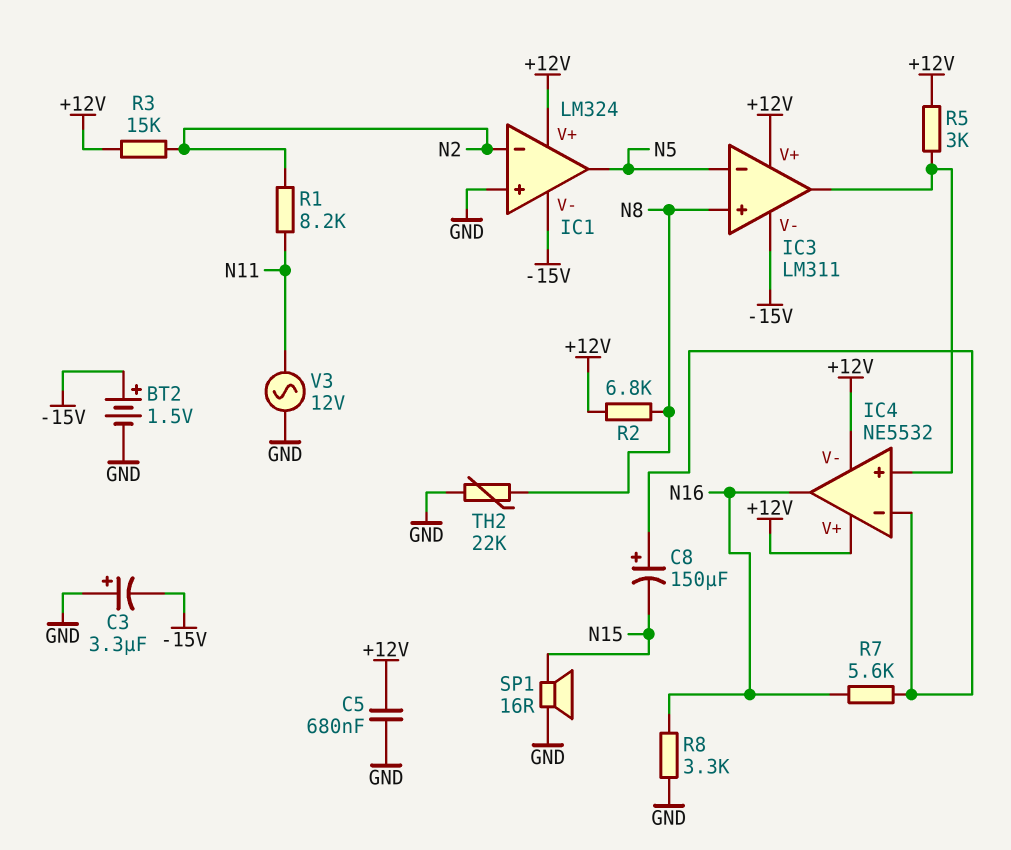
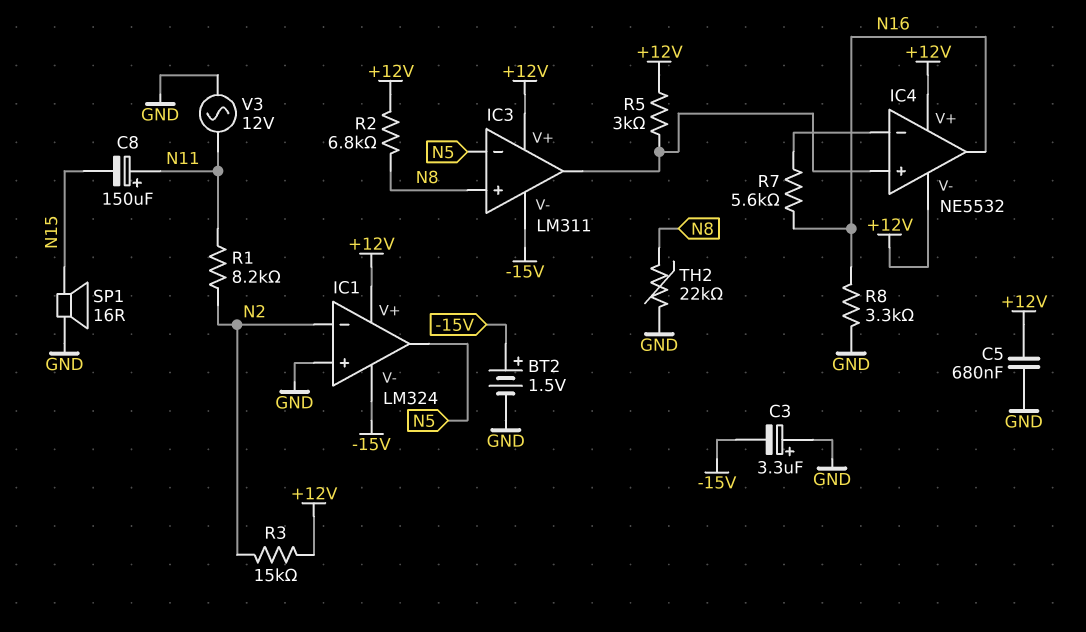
C8: 150uF (plus IC4/in-, minus N15) -> 150uF (plus N11, minus N15)

